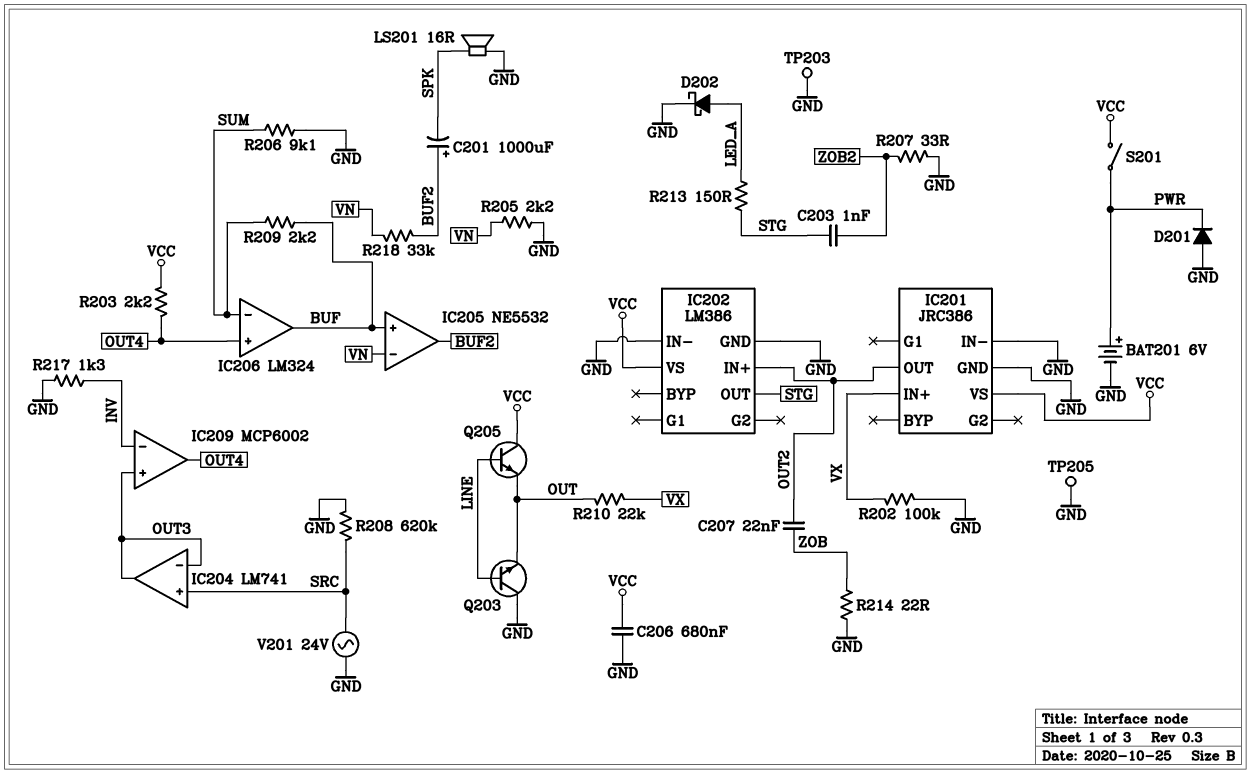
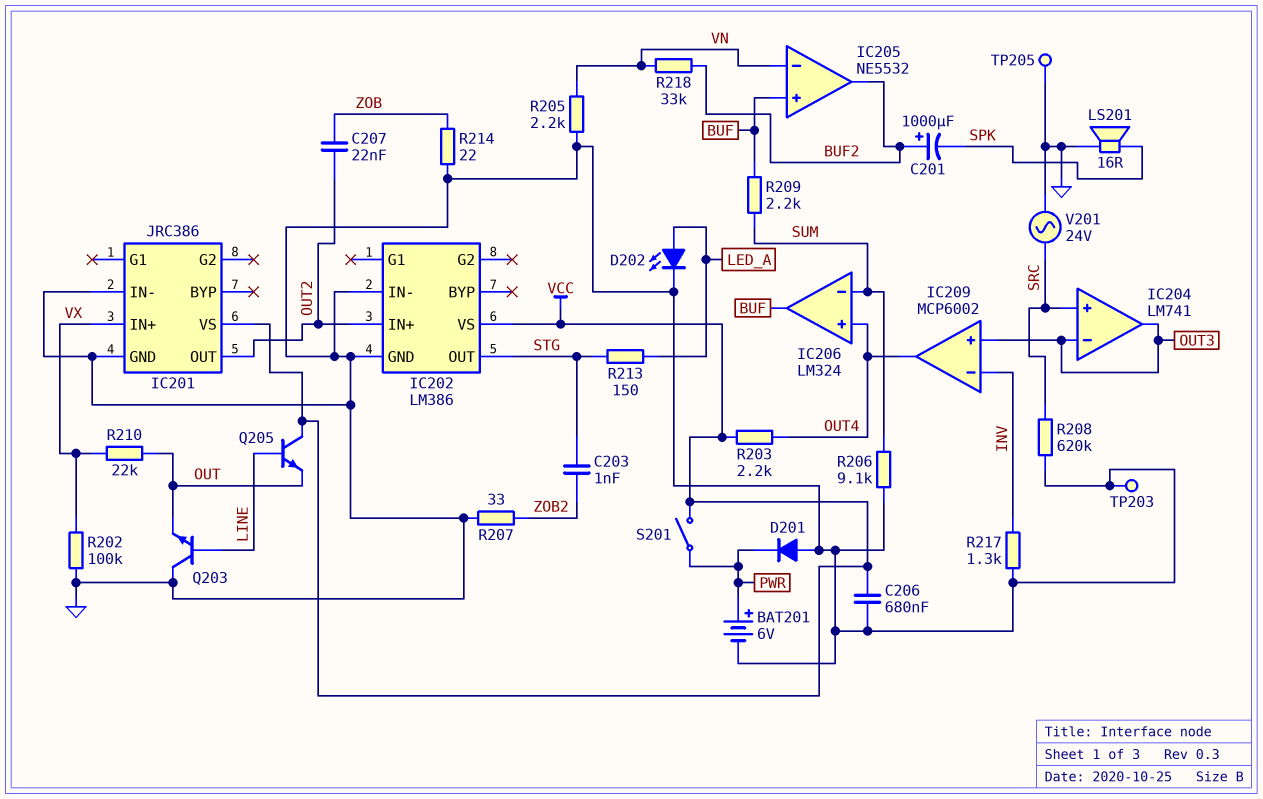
D202: schottky (A LED_A, K GND) -> LED (A LED_A, K GND)

